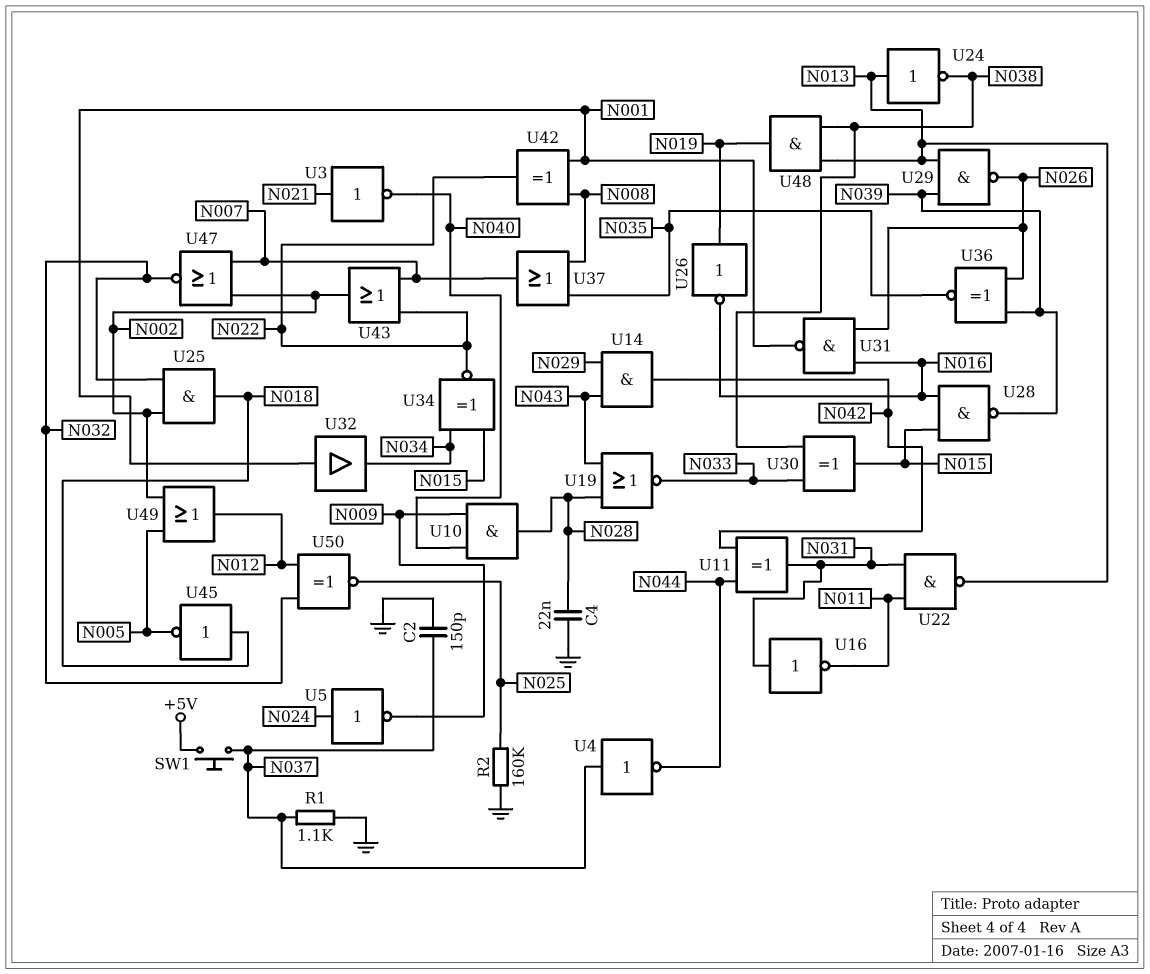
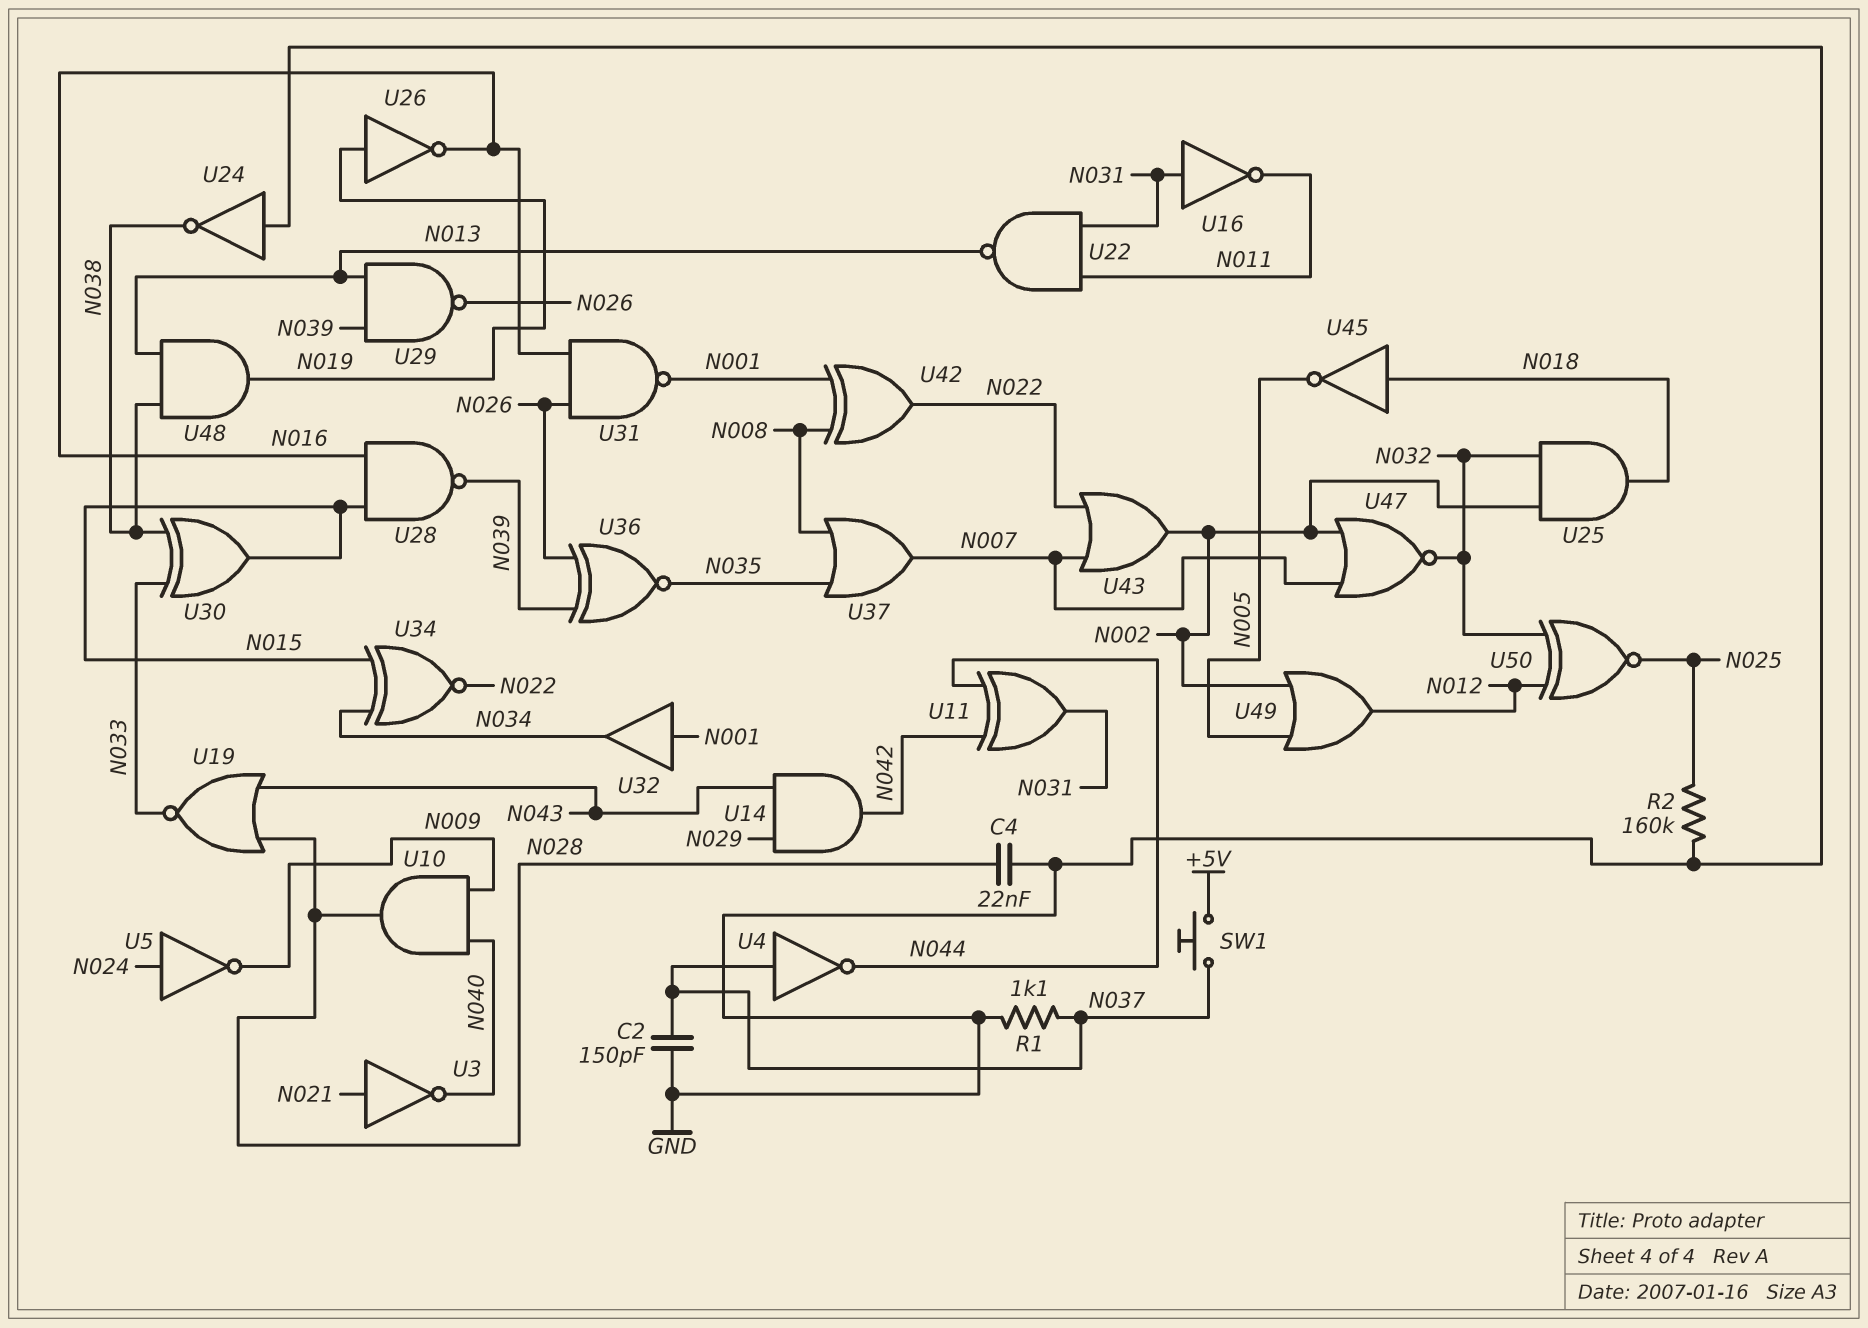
U24: NOT (in N013, out N038) -> NOT (in GND, out N038)

